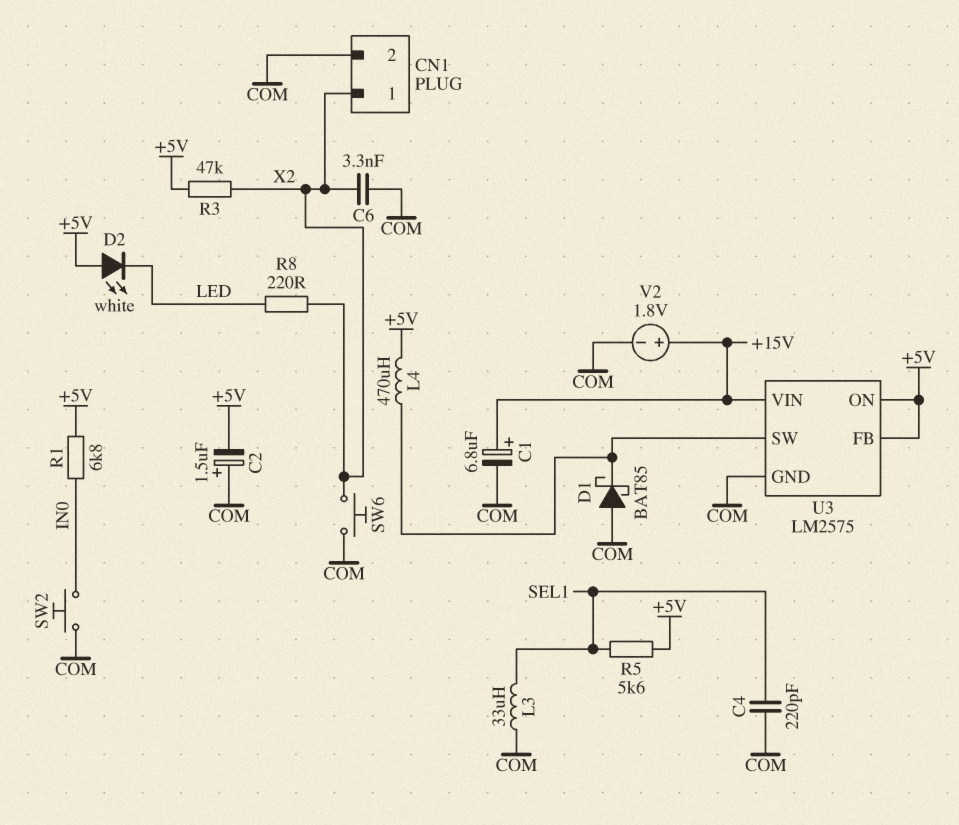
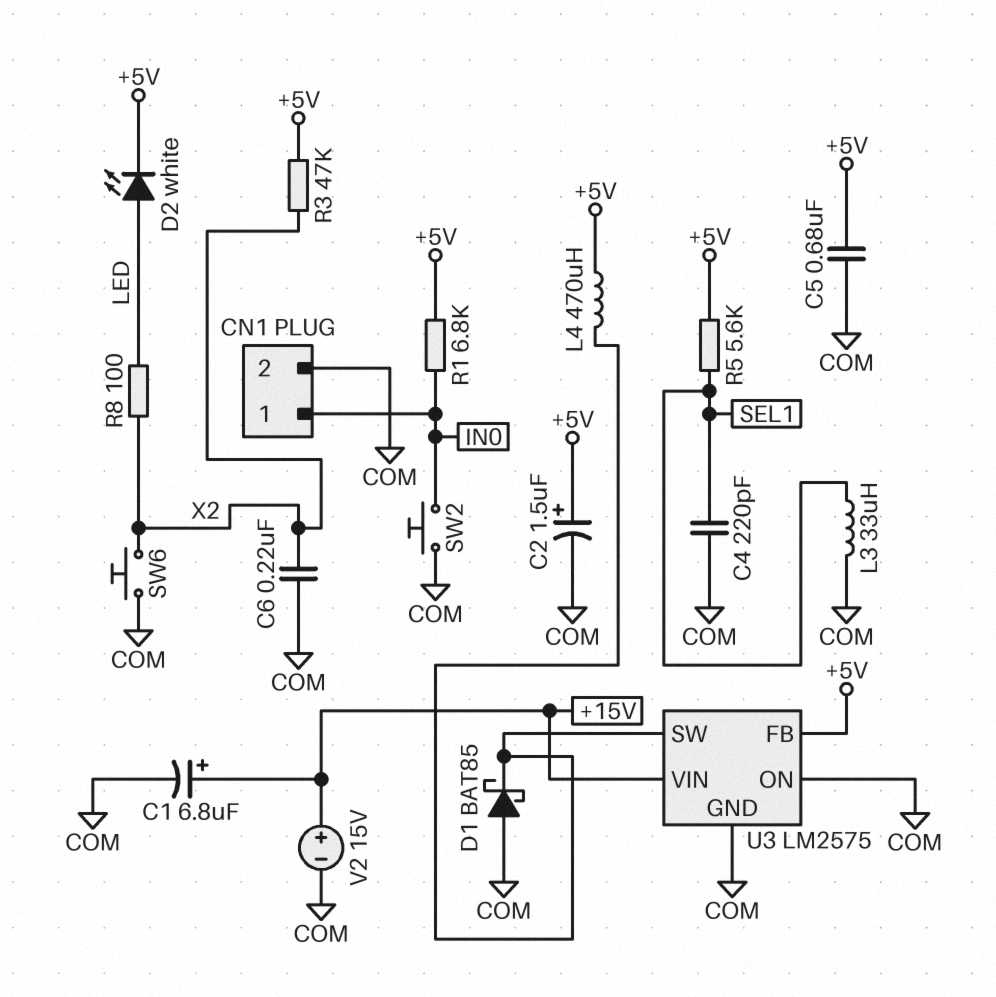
C2: 1.5uF (plus COM, minus +5V) -> 1.5uF (plus +5V, minus COM)
C5: none -> 680nF (+5V, COM)
C6: 3.3nF (COM, X2) -> 220nF (COM, X2)
CN1 pin 1: X2 -> IN0
D2: LED white (A +5V, K LED) -> LED white (A LED, K +5V)
R8: 220 (LED, X2) -> 100 (LED, X2)
U3 pin ON: +5V -> COM
V2: 1.8V (plus +15V, minus COM) -> 15V (plus +15V, minus COM)

